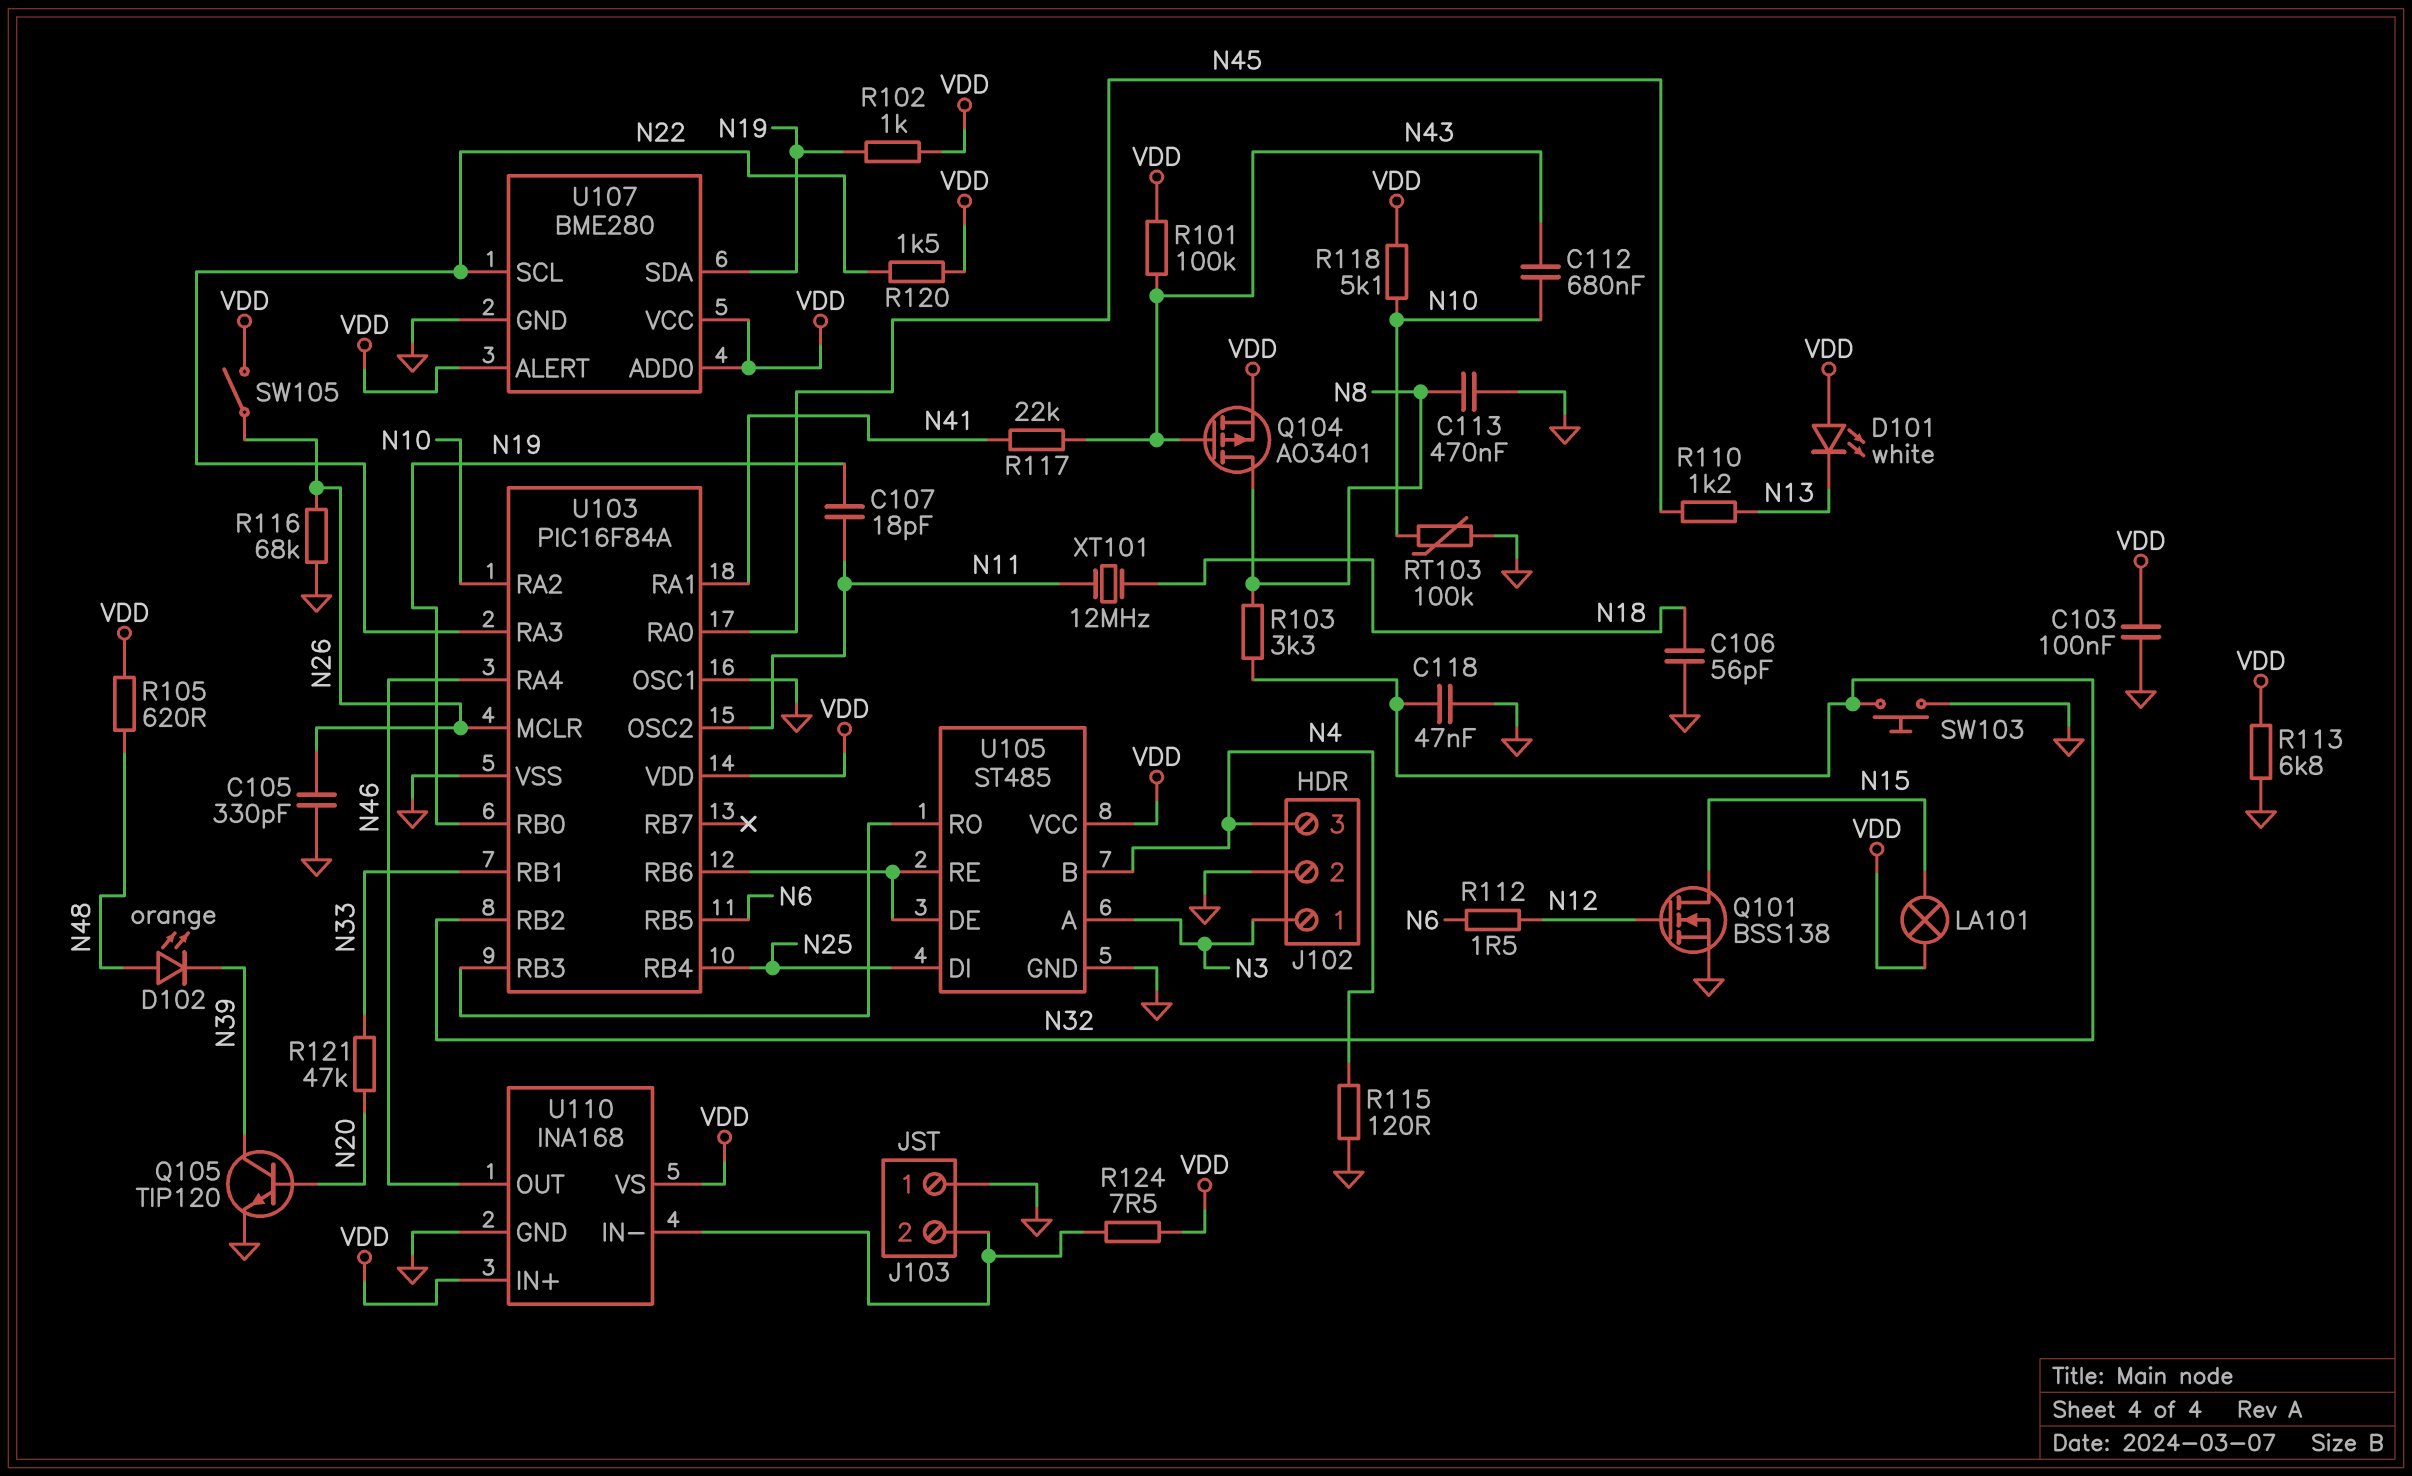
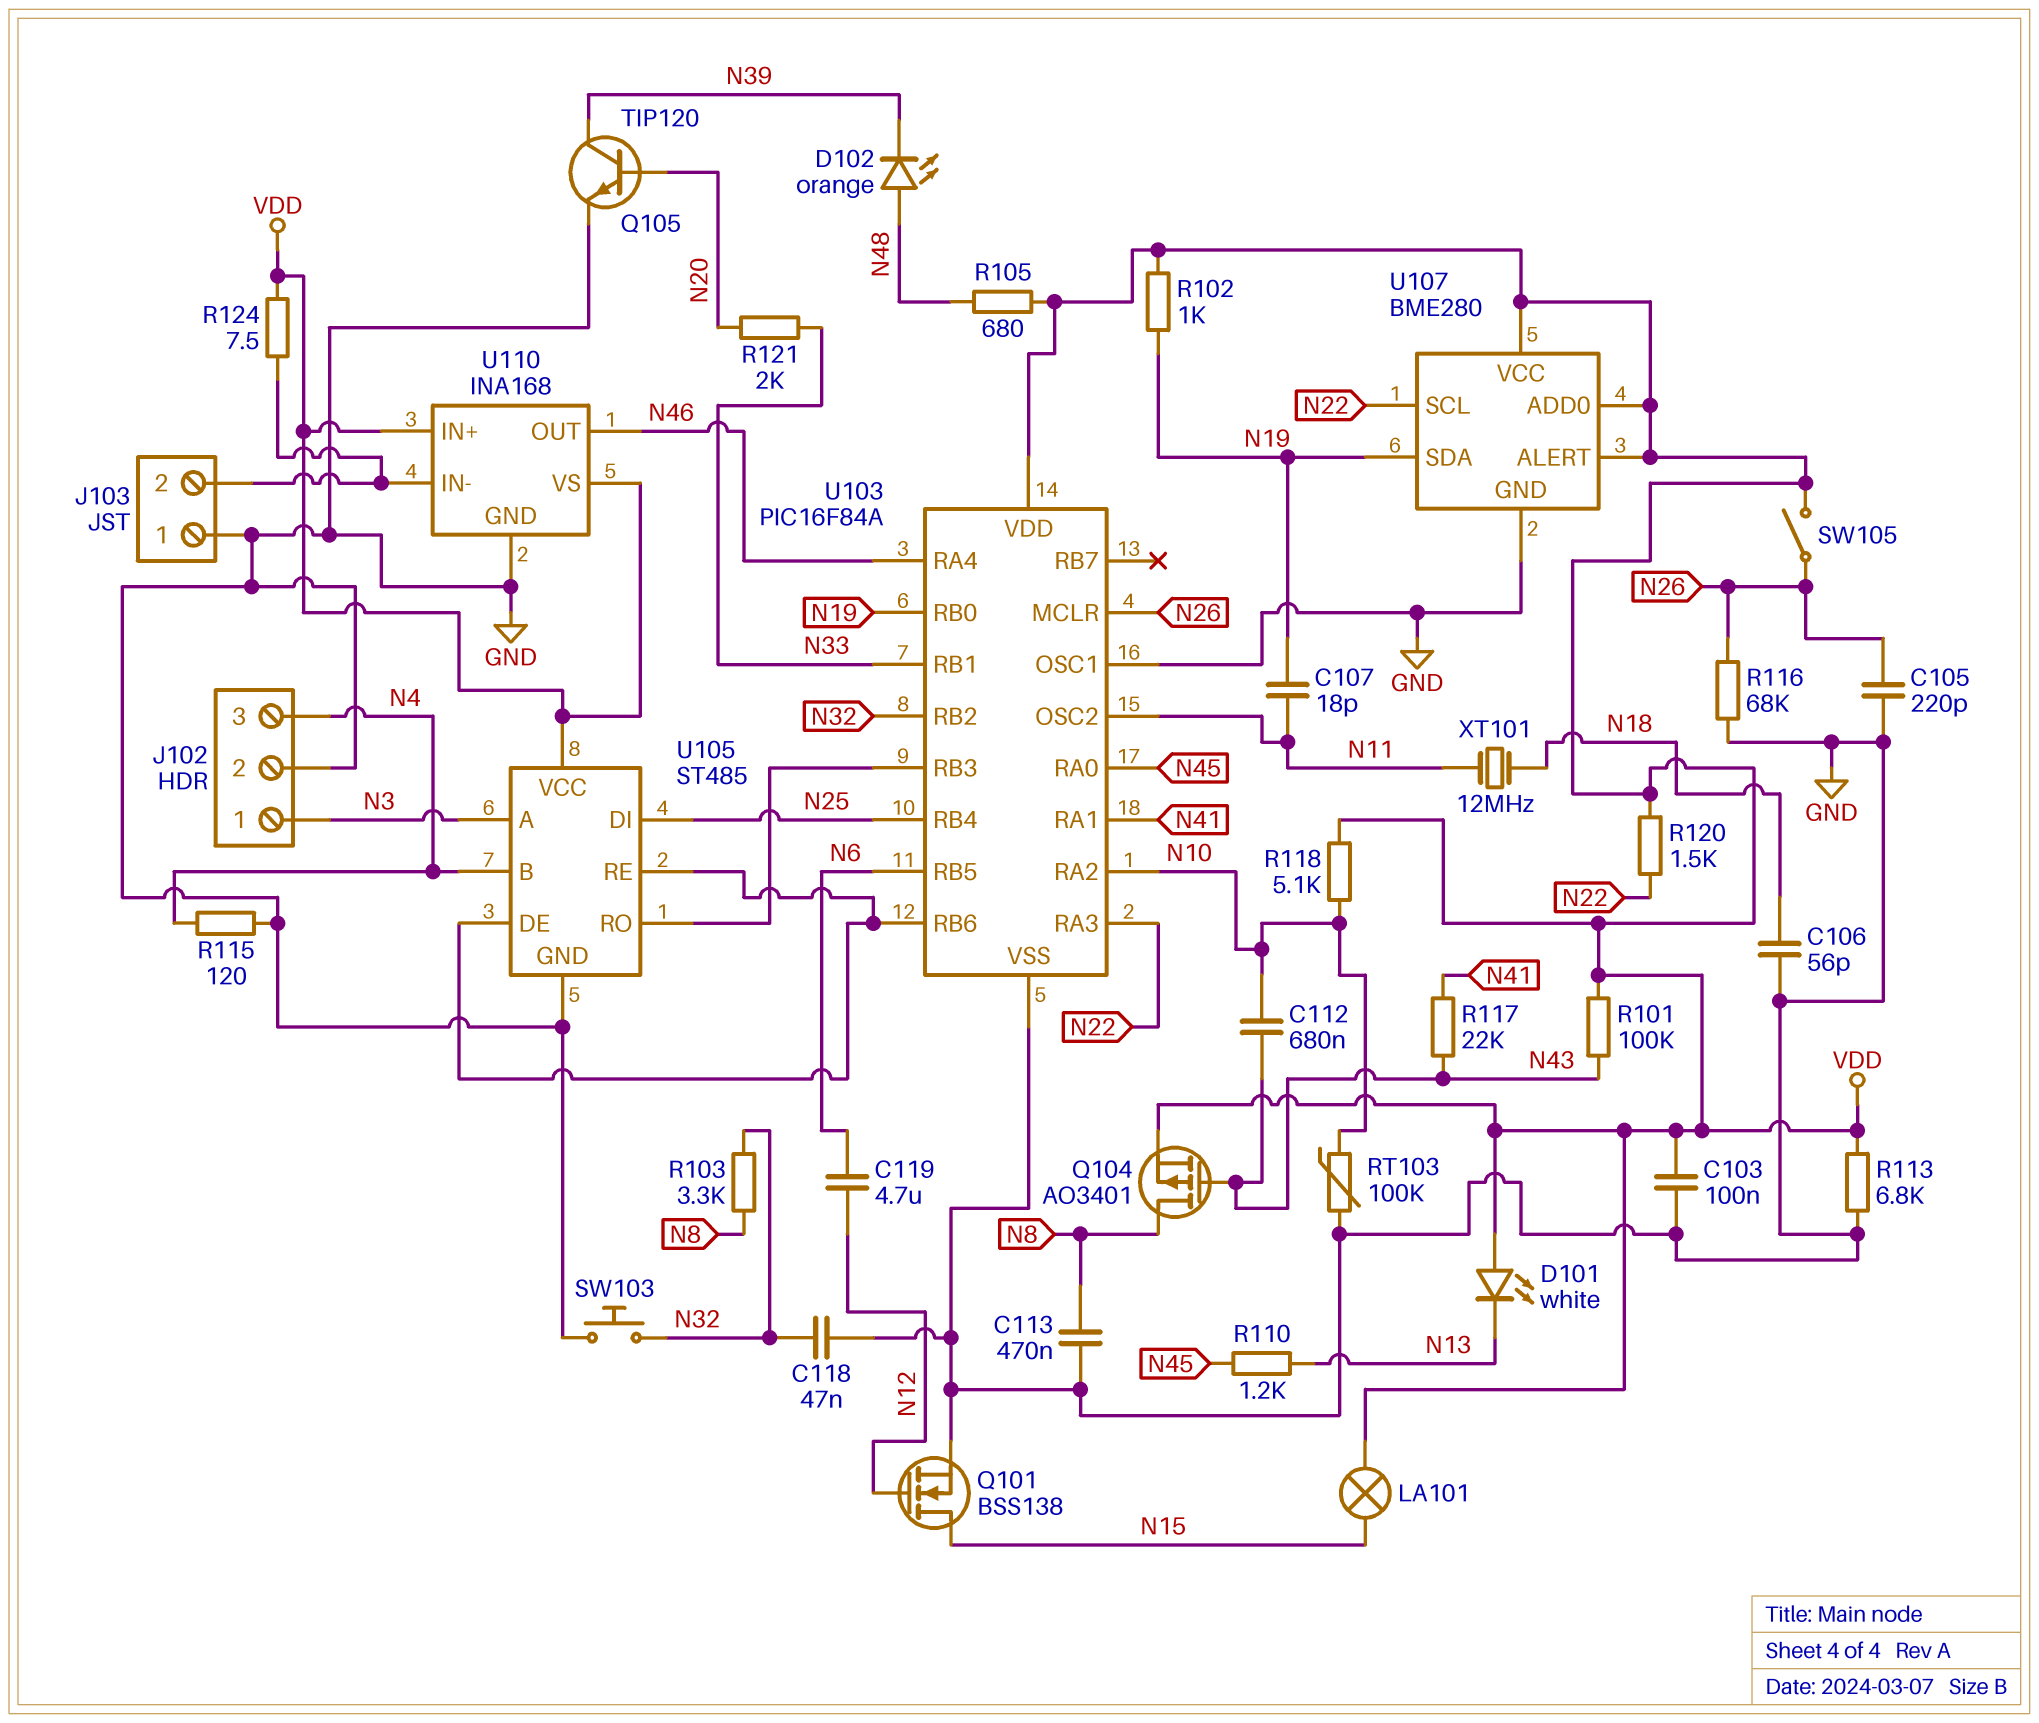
C105: 330pF (GND, N26) -> 220pF (GND, N26)
C119: none -> 4.7uF (N6, N12)
R105: 620 (N48, VDD) -> 680 (N48, VDD)
R112: 1.5 (N6, N12) -> none
R121: 47k (N20, N33) -> 2k (N20, N33)

